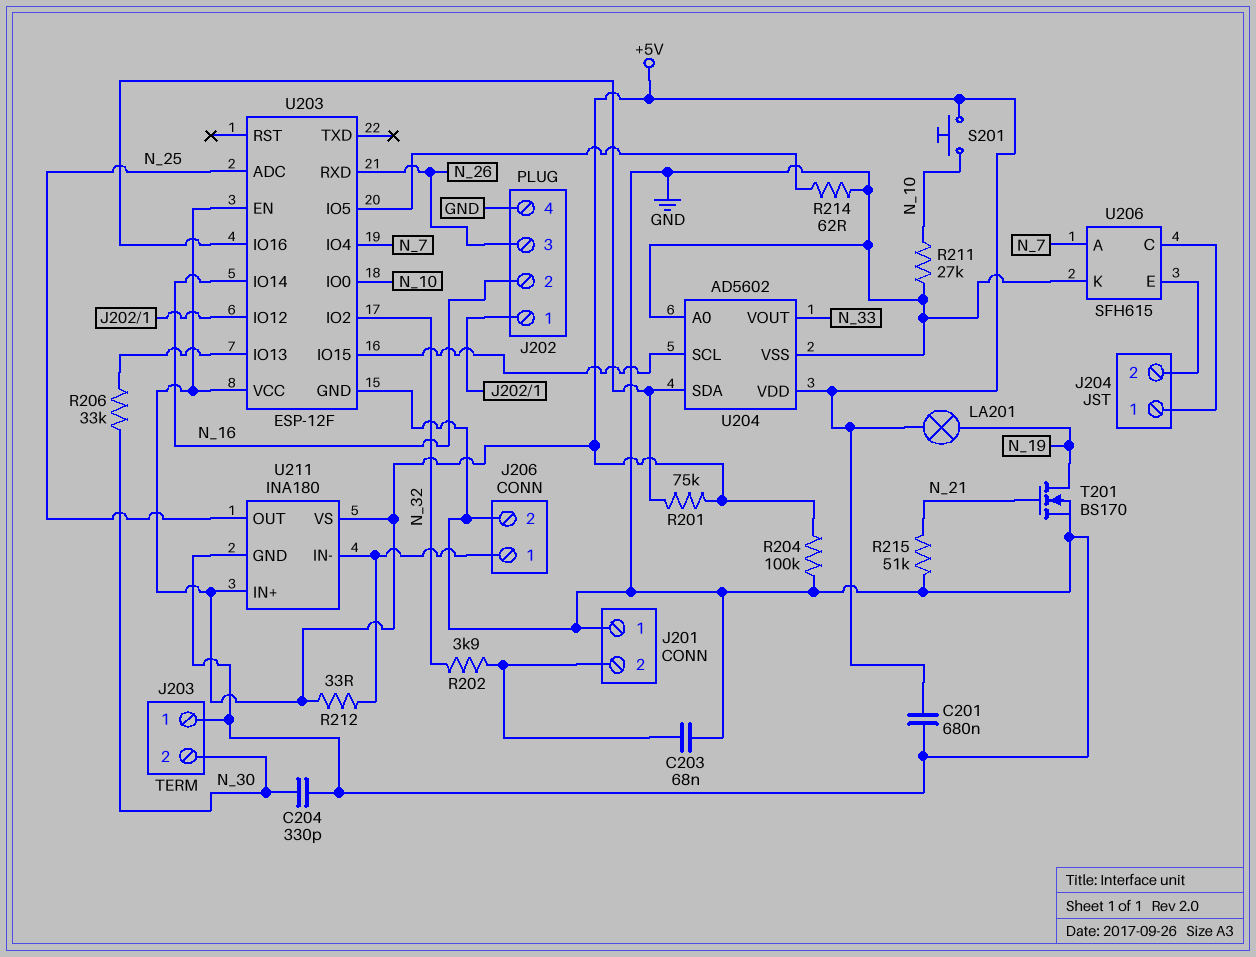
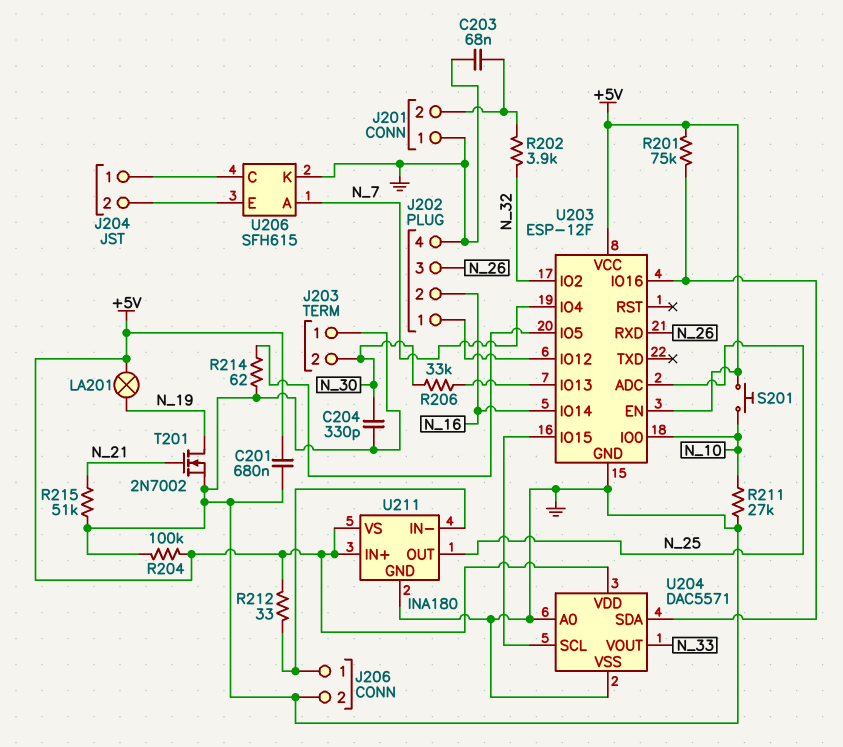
T201: NMOS BS170 (G N_21, D N_19, S GND) -> NMOS 2N7002 (G N_21, D N_19, S GND)
U204: AD5602 -> DAC5571

